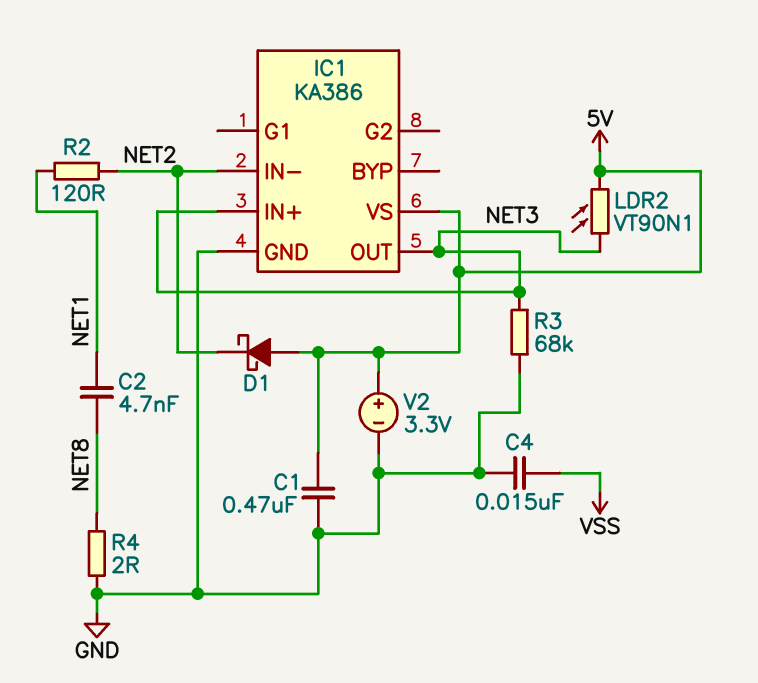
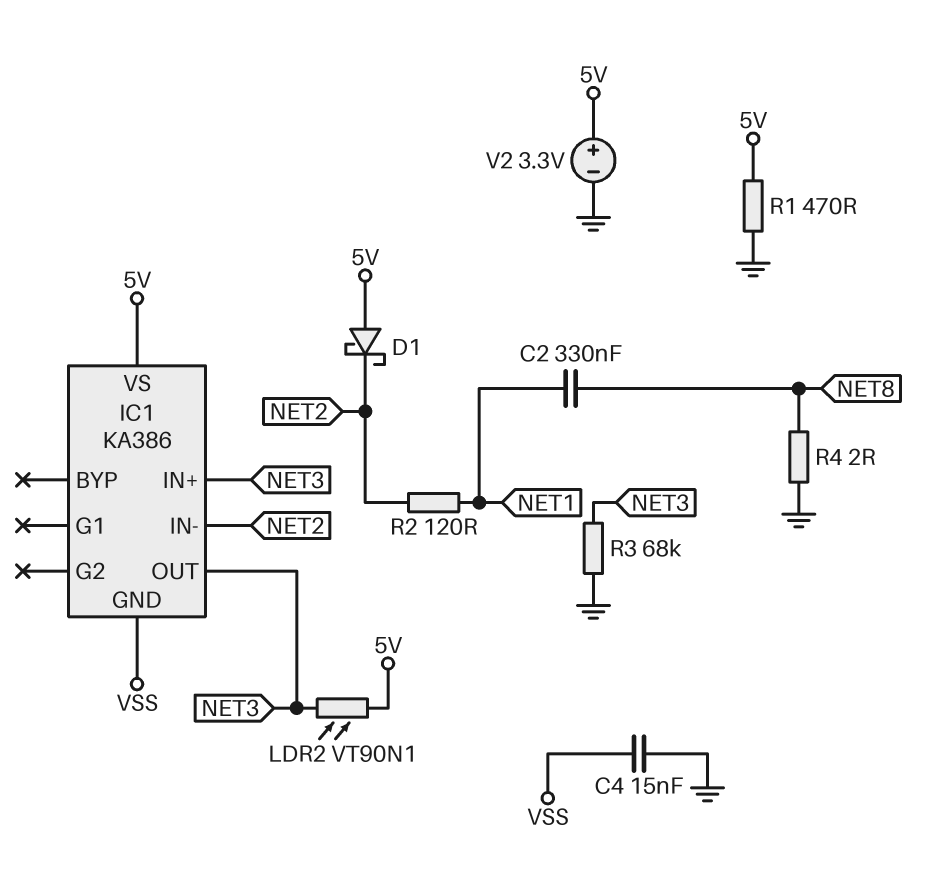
C1: 470nF (5V, GND) -> none
C2: 4.7nF (NET1, NET8) -> 330nF (NET1, NET8)
IC1 pin GND: GND -> VSS
R1: none -> 470 (5V, GND)

